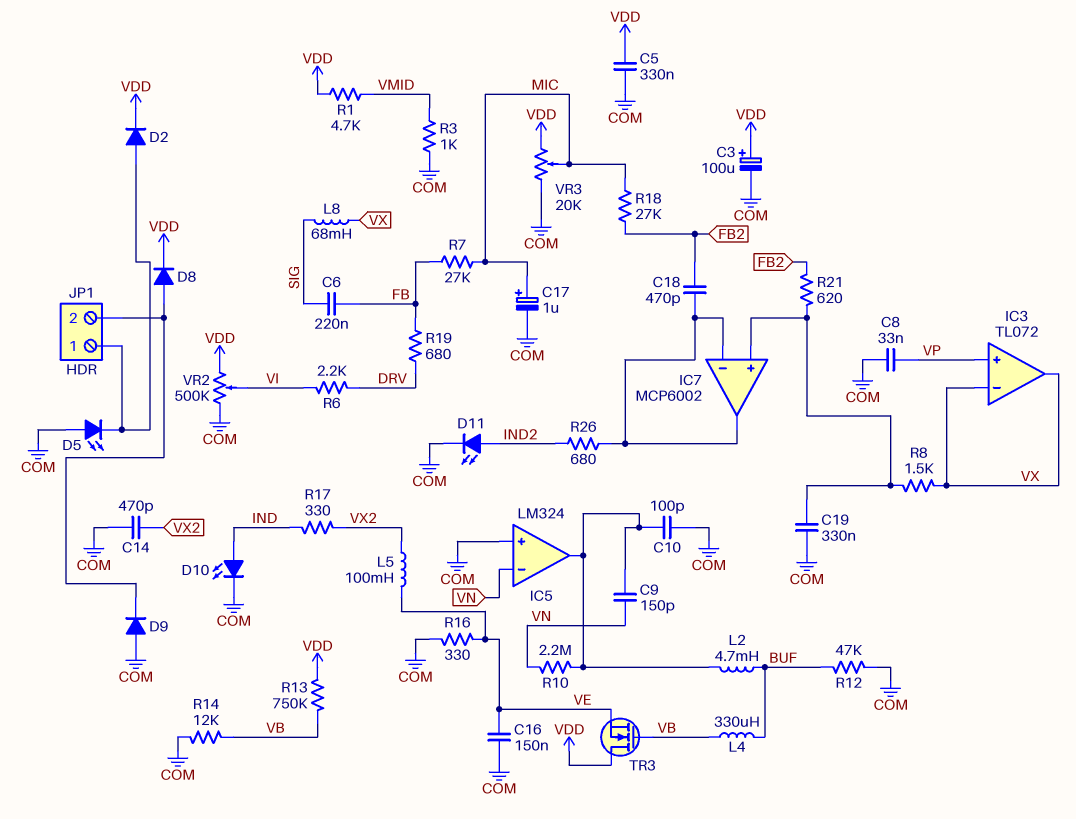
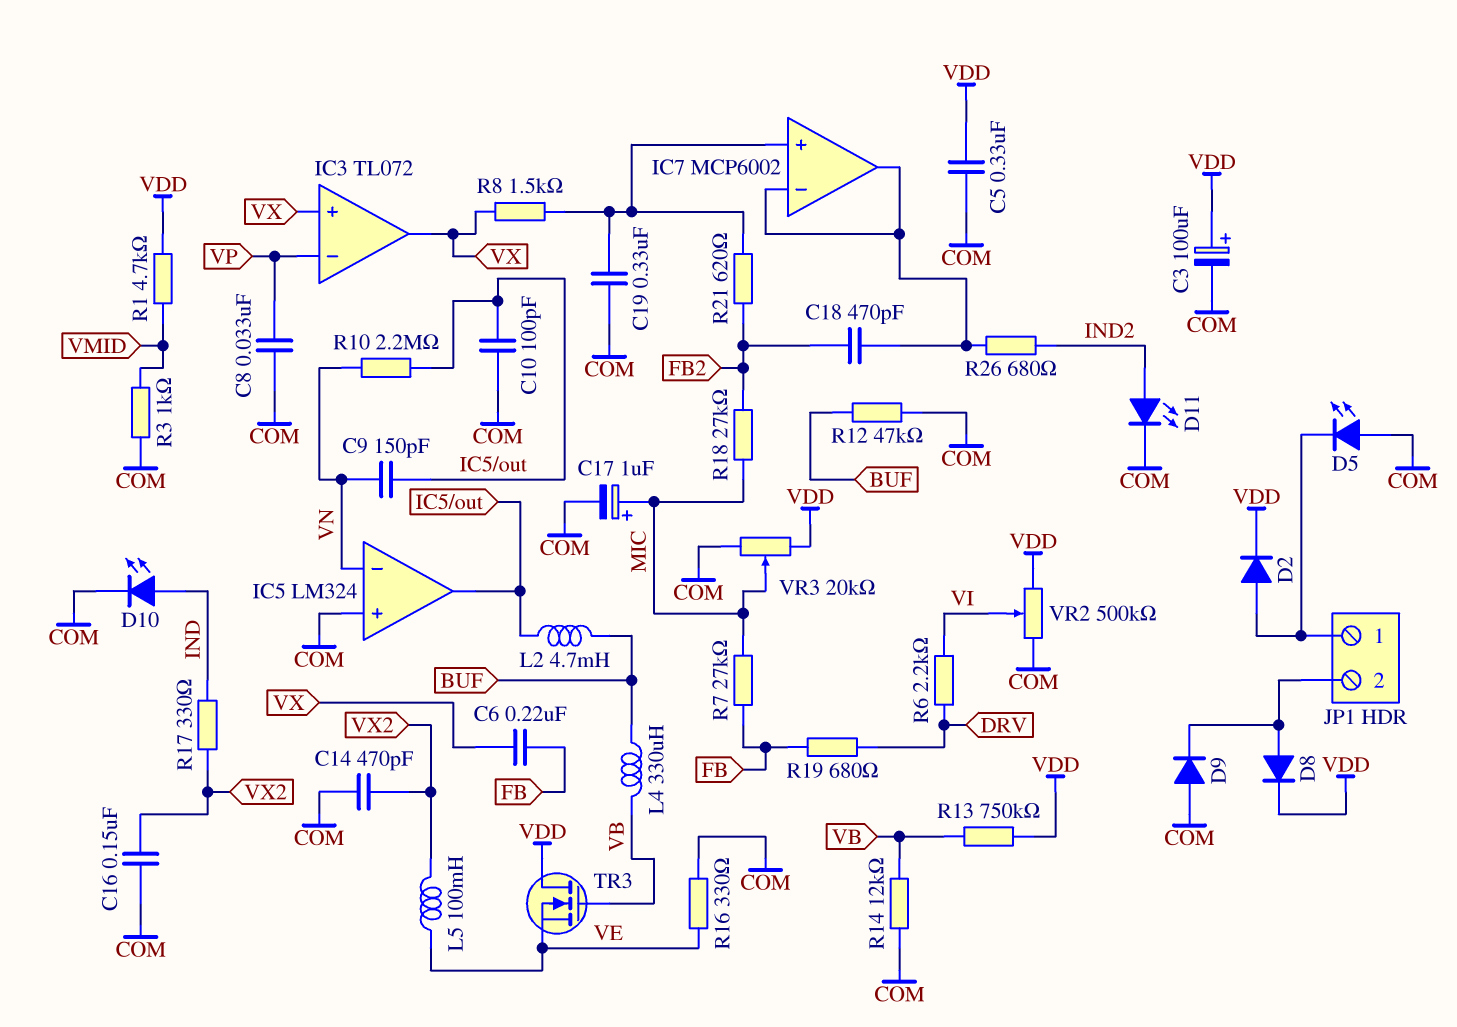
C6: 220nF (FB, SIG) -> 220nF (FB, VX)
C16: 150nF (COM, VE) -> 150nF (COM, VX2)
IC3 pin in+: VP -> VX
IC3 pin in-: VX -> VP
L8: 68mH (SIG, VX) -> none

